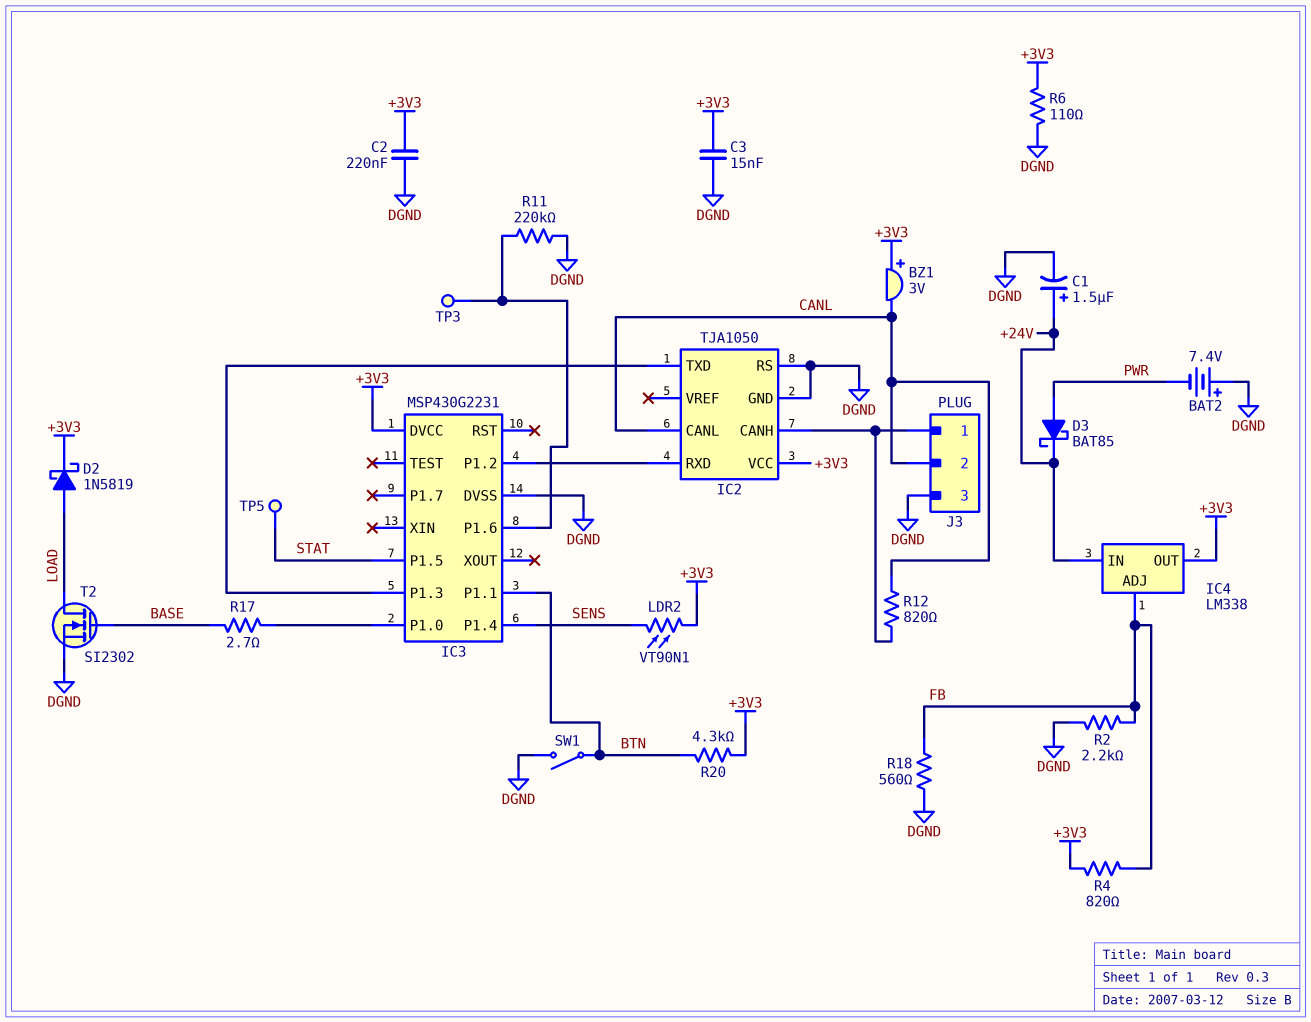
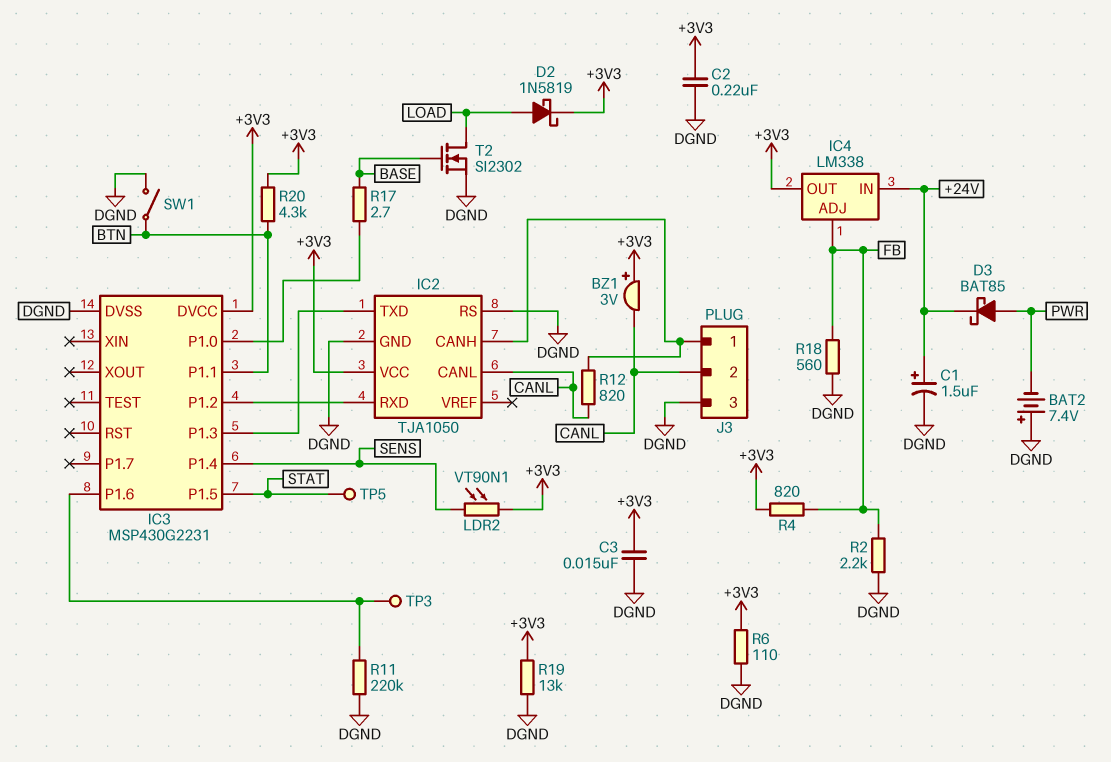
R19: none -> 13k (+3V3, DGND)

